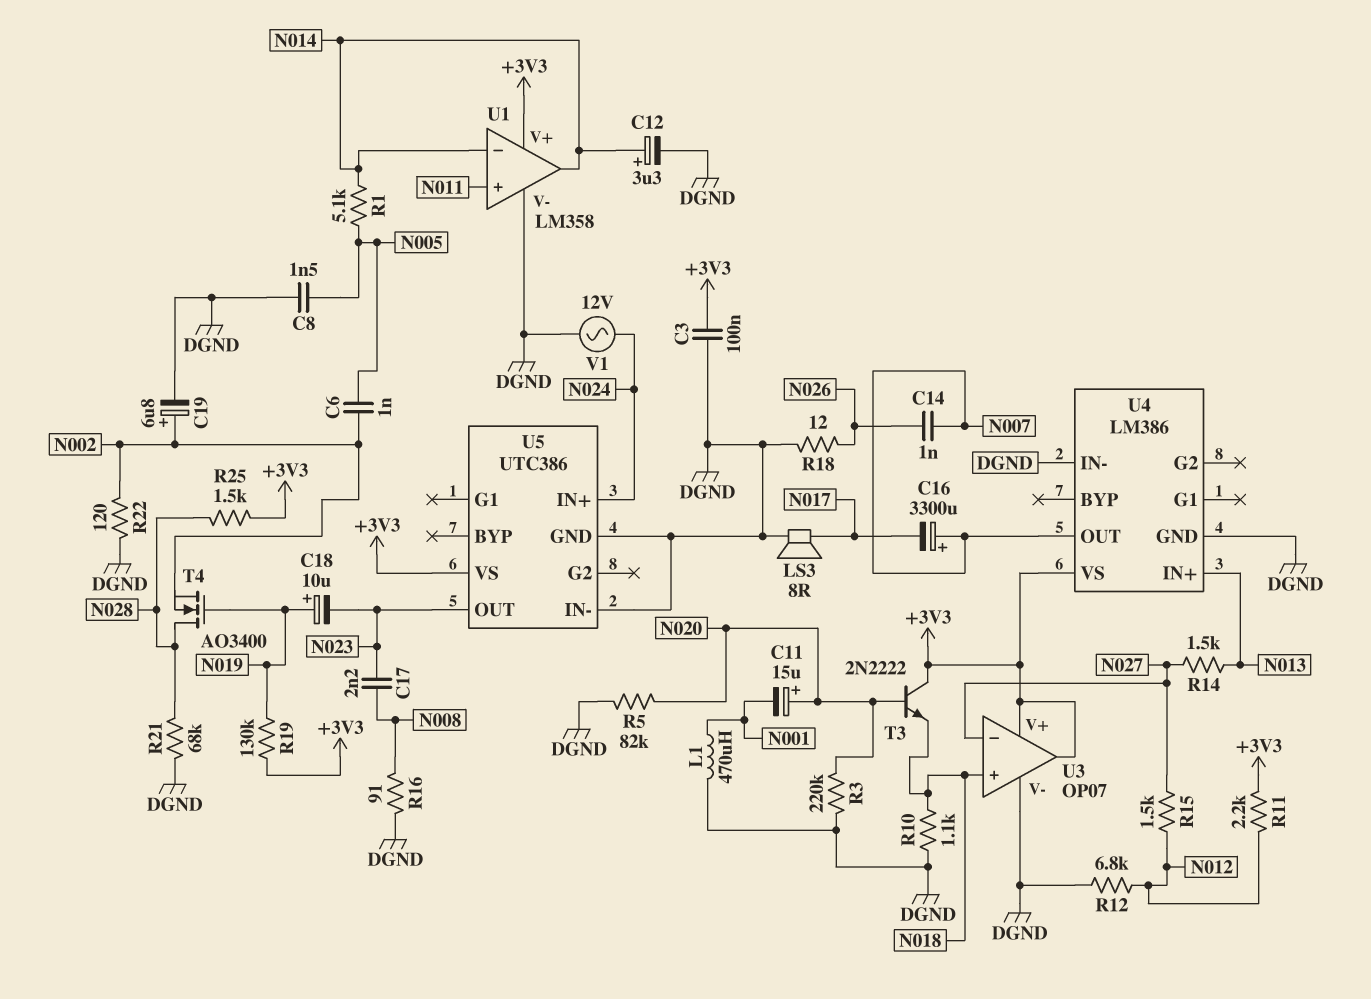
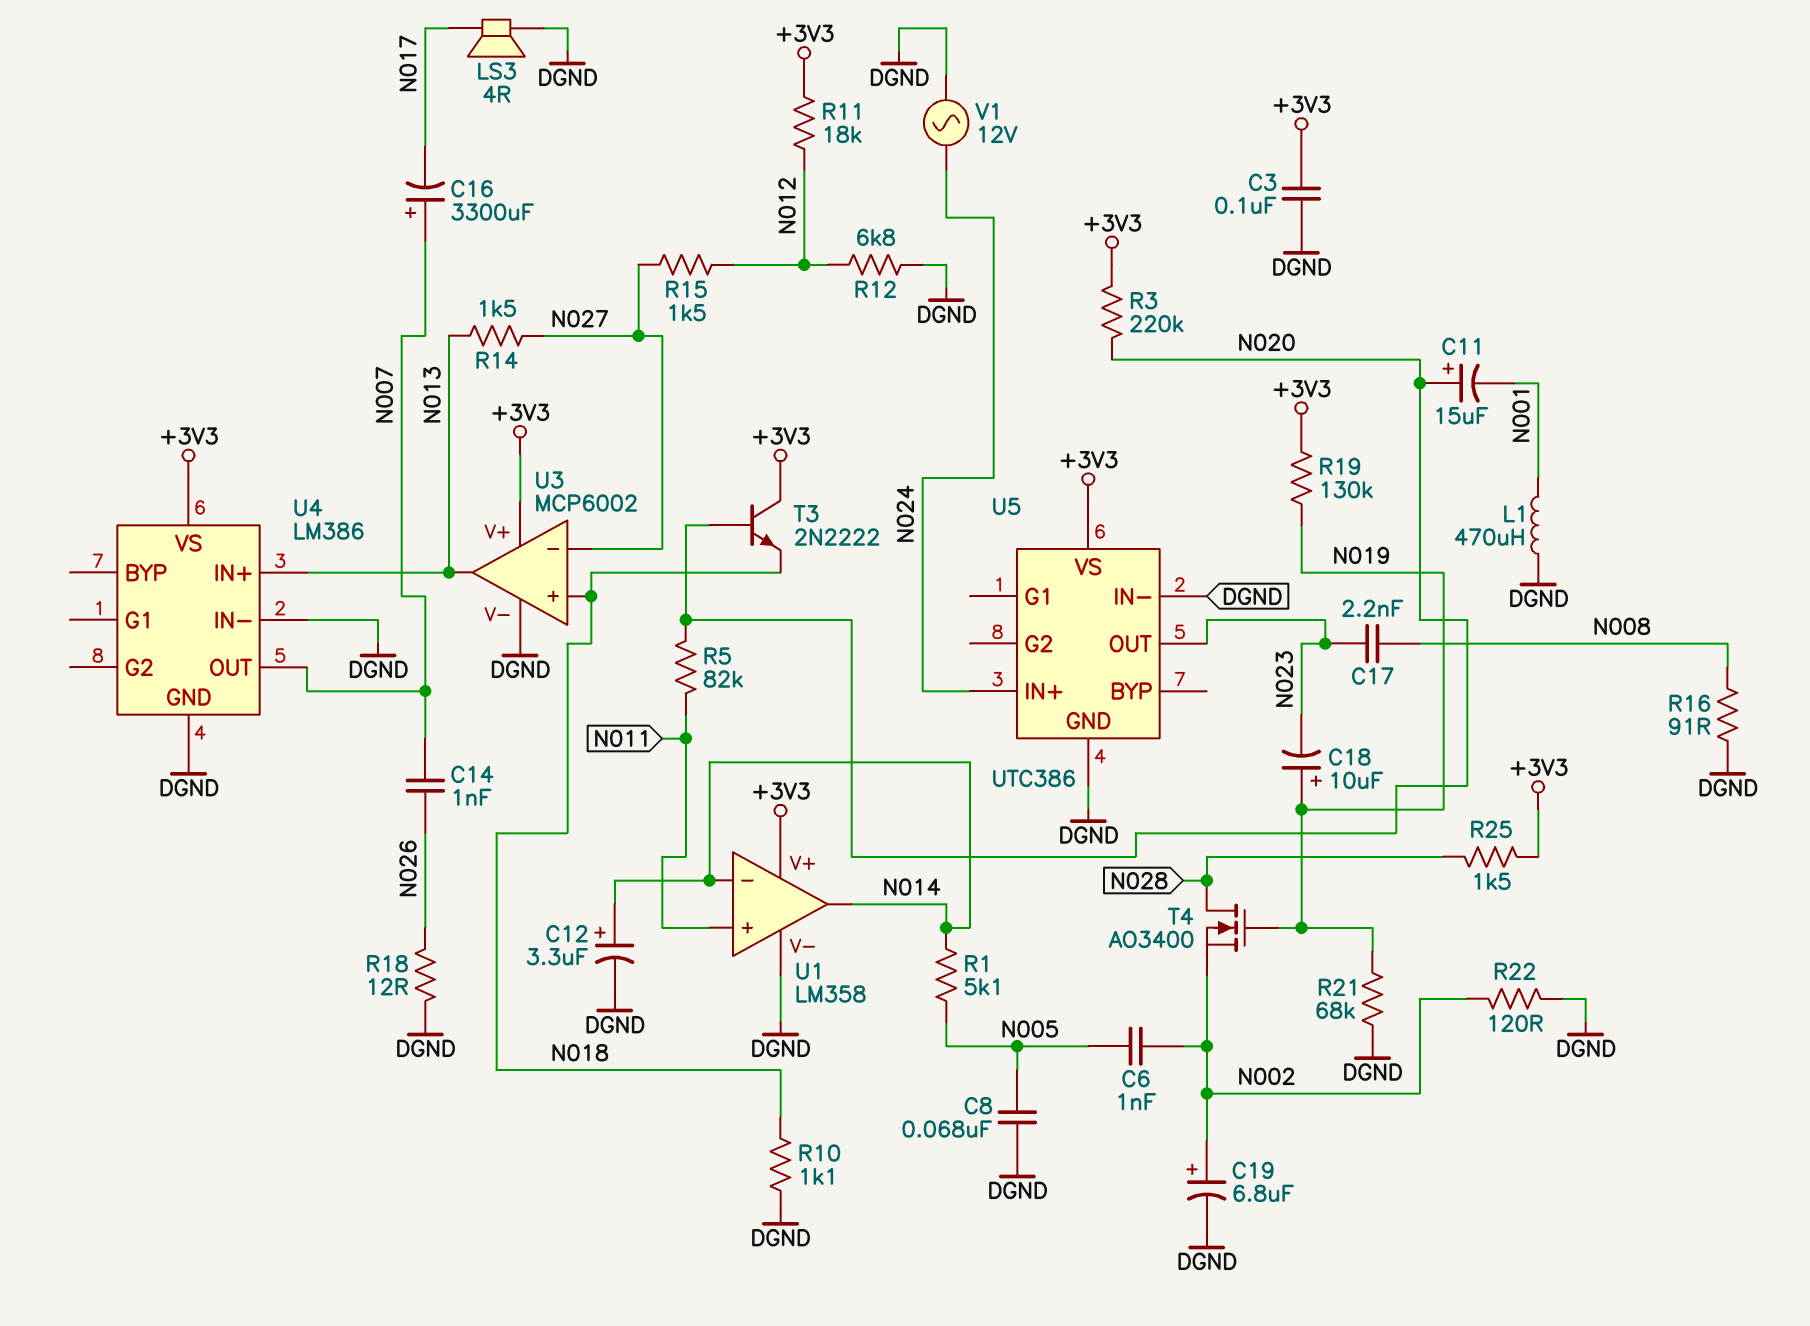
C8: 1.5nF (DGND, N005) -> 68nF (DGND, N005)
LS3: speaker 8R (DGND, N017) -> speaker 4R (DGND, N017)
R3: 220k (DGND, N020) -> 220k (+3V3, N020)
R5: 82k (DGND, N020) -> 82k (N011, N020)
R11: 2.2k (+3V3, N012) -> 18k (+3V3, N012)
R21: 68k (DGND, N028) -> 68k (DGND, N019)
U3: OP07 -> MCP6002
U3 pin out: +3V3 -> N013

